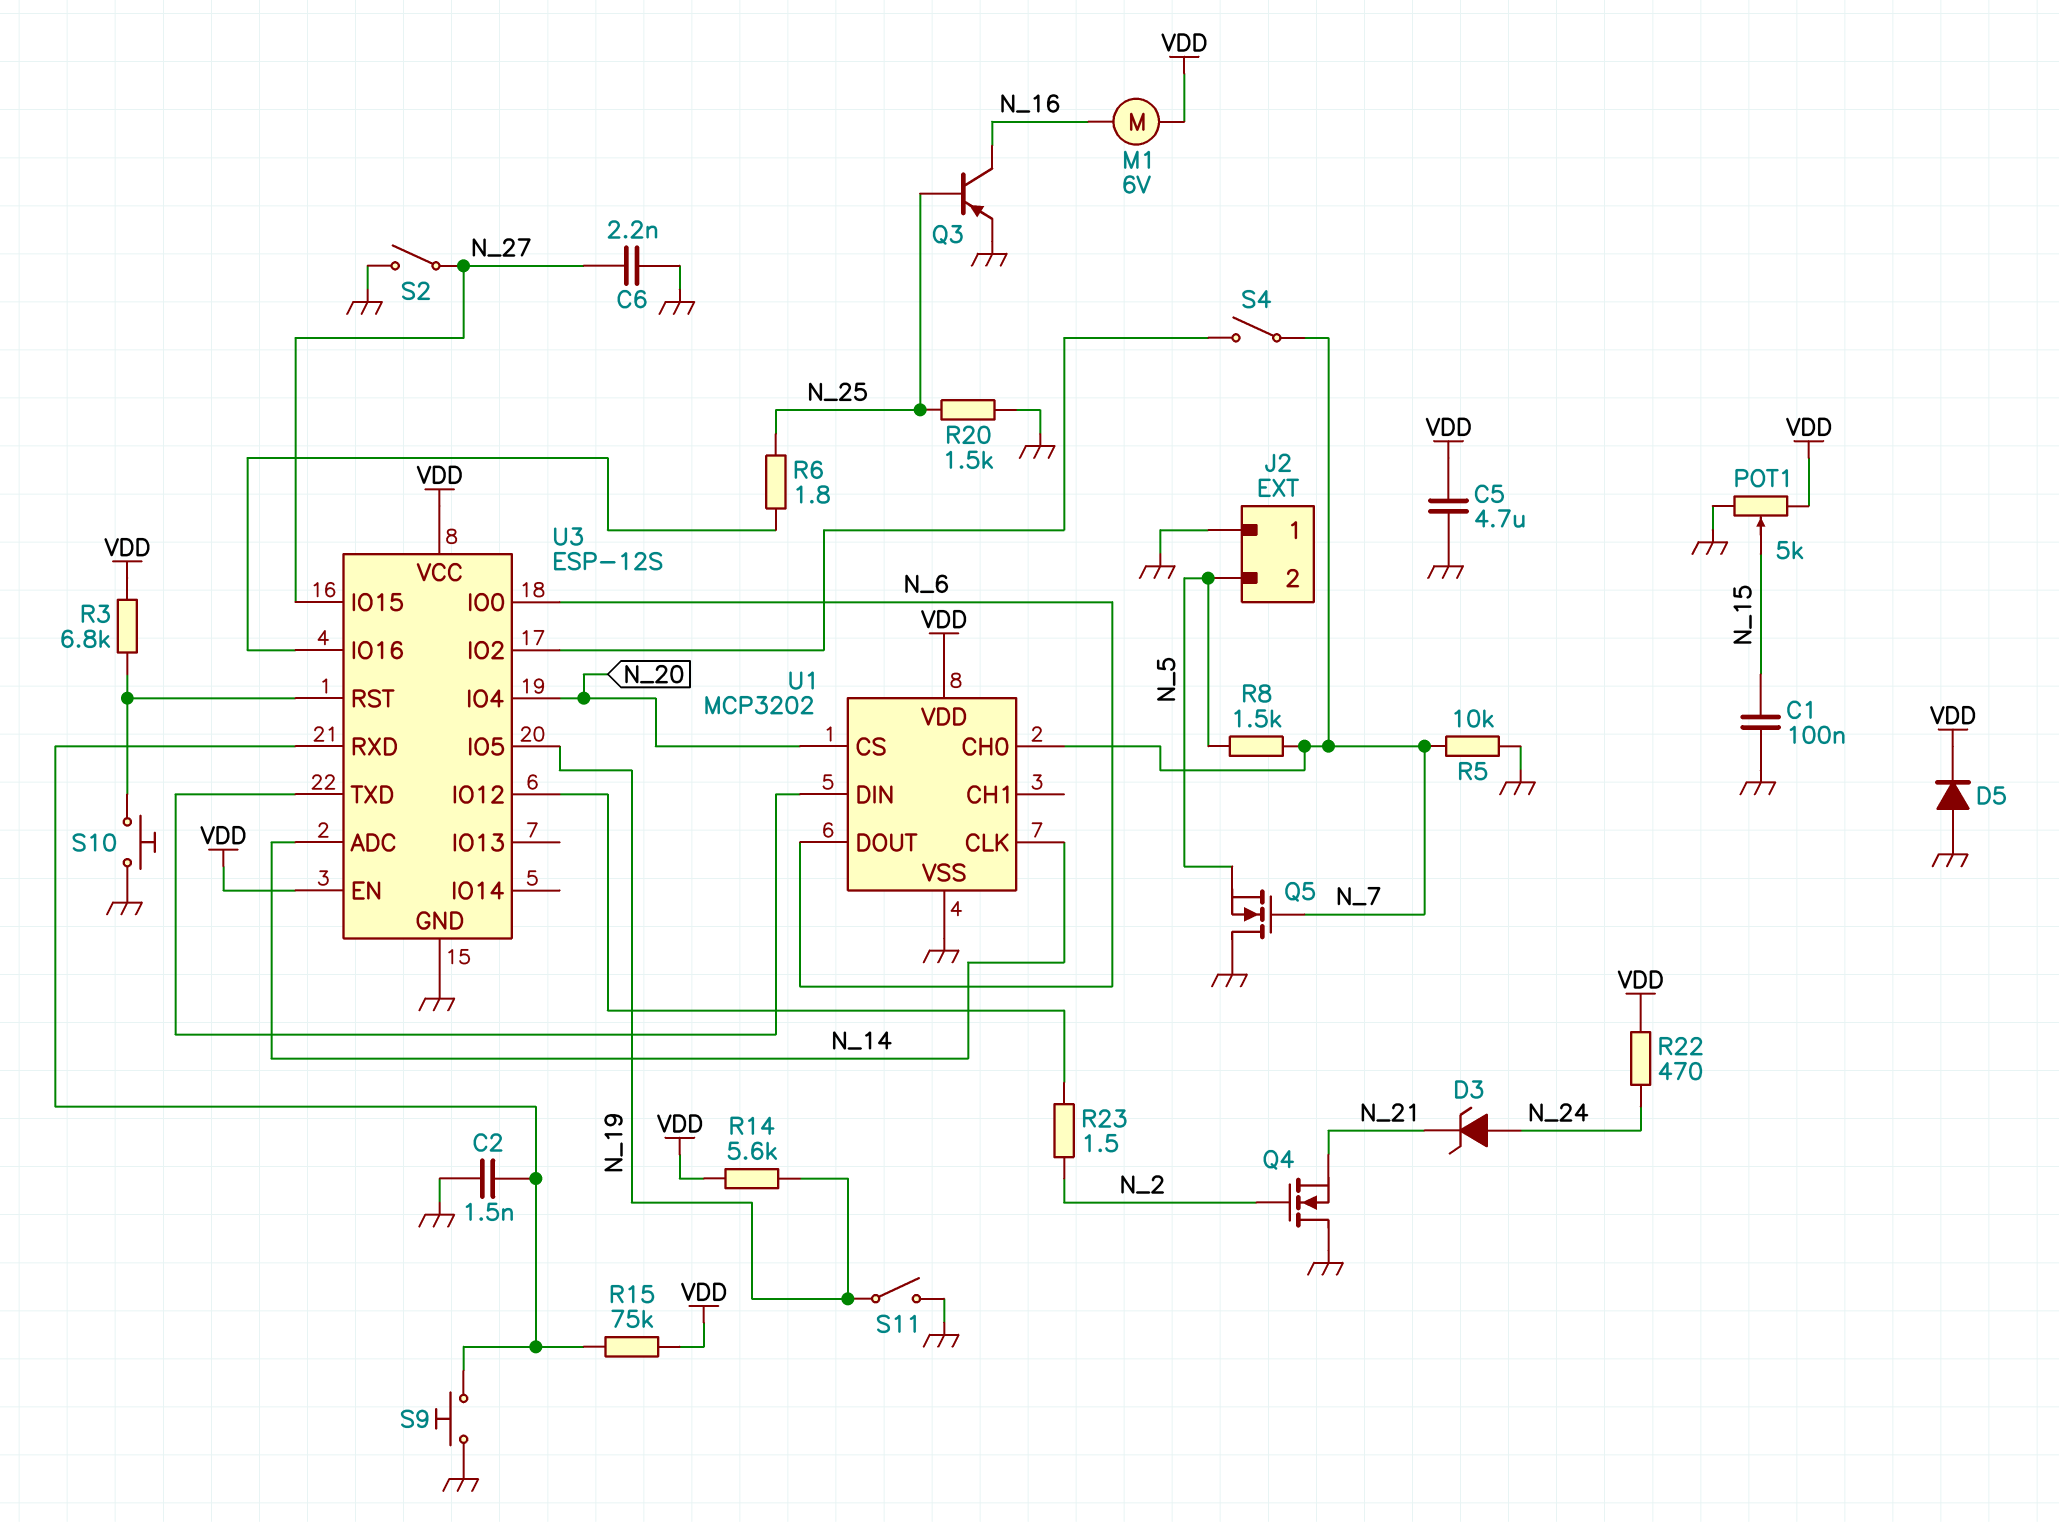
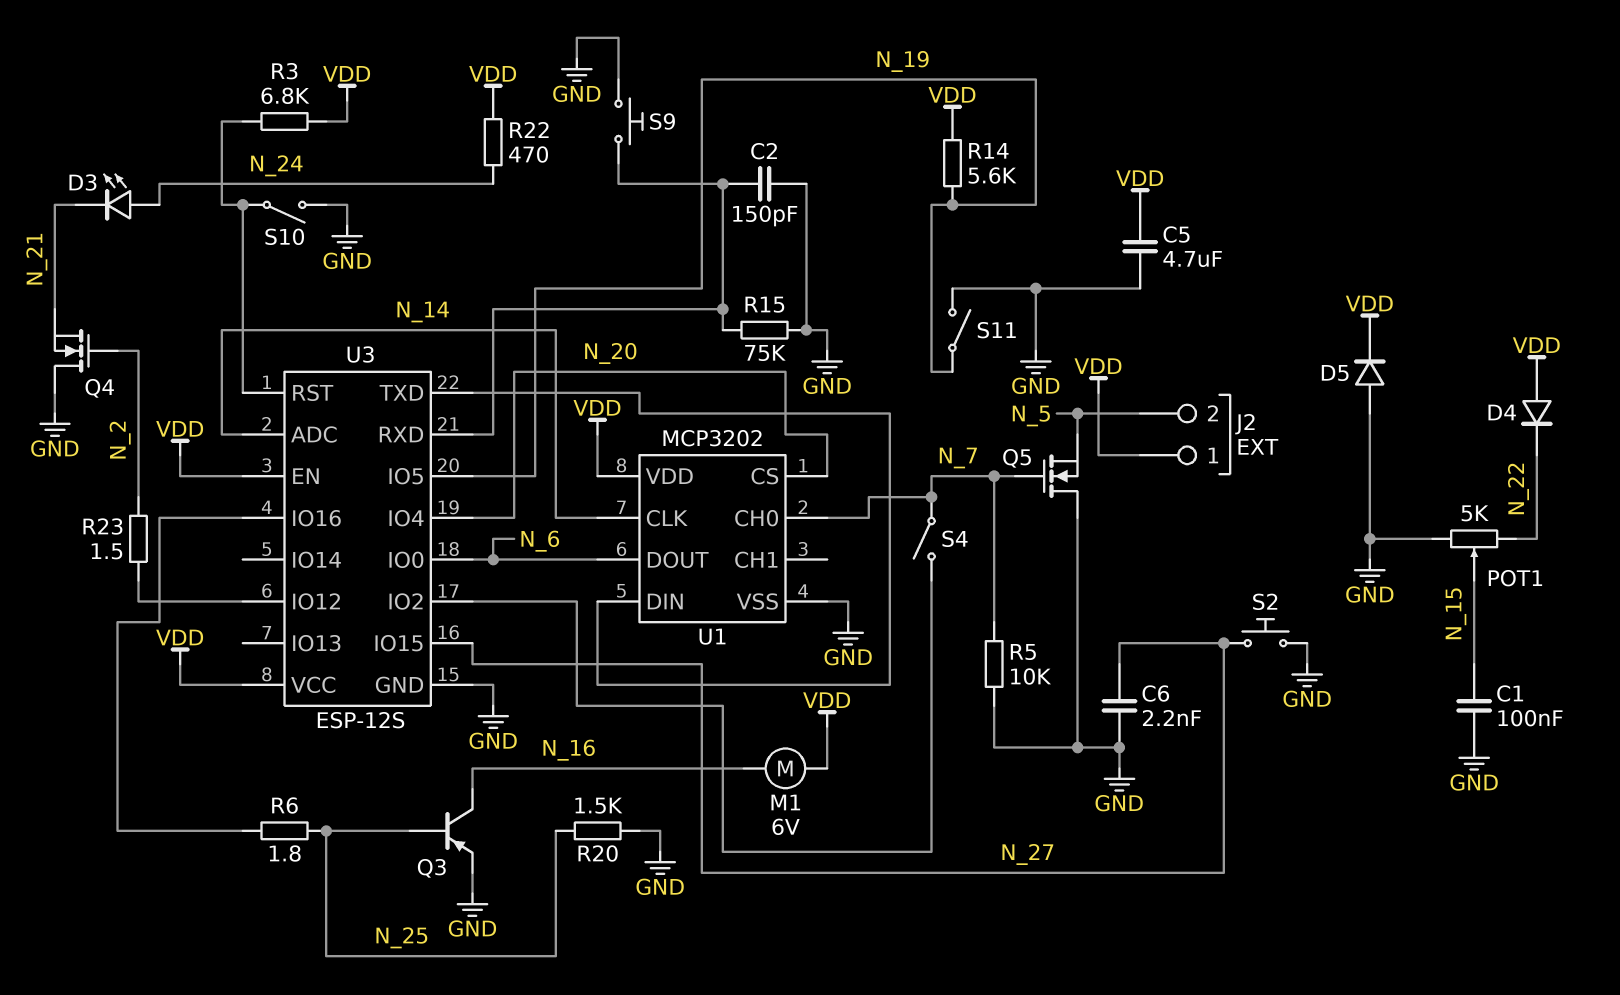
C2: 1.5nF (GND, U3/RXD) -> 150pF (GND, U3/RXD)
D3: zener (A N_24, K N_21) -> LED (A N_24, K N_21)
D4: none -> diode (A VDD, K N_22)
J2 pin 1: GND -> VDD
POT1: 5k (GND, VDD, wiper N_15) -> 5k (GND, N_22, wiper N_15)
R8: 1.5k (N_5, N_7) -> none
R15: 75k (U3/RXD, VDD) -> 75k (GND, U3/RXD)
S2: switch (GND, N_27) -> button (GND, N_27)
S10: button (GND, U3/RST) -> switch (GND, U3/RST)

